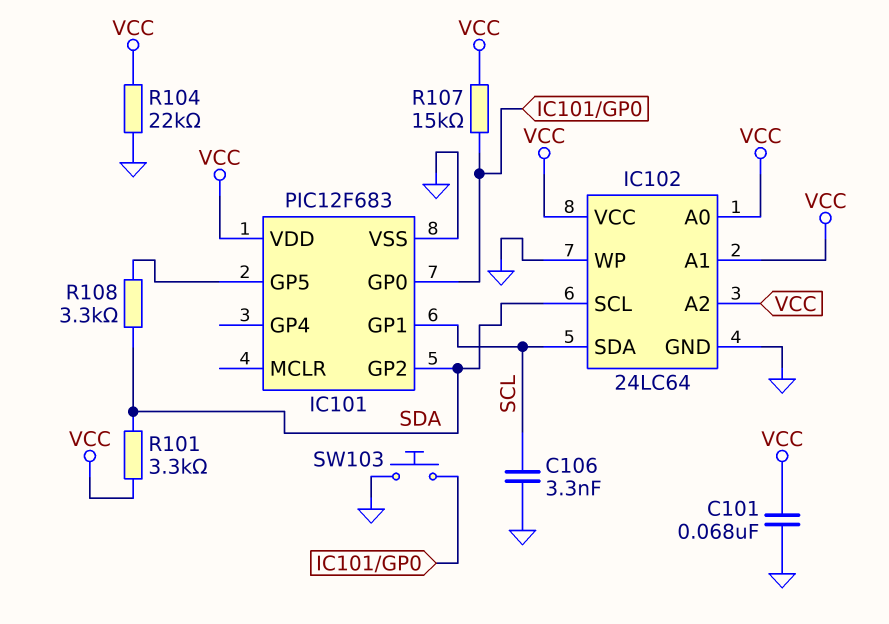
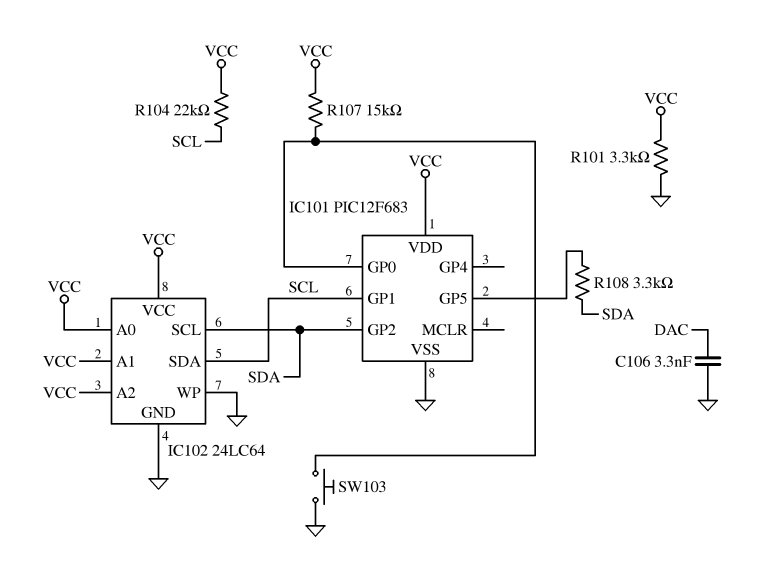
C101: 68nF (GND, VCC) -> none
C106: 3.3nF (GND, SCL) -> 3.3nF (DAC, GND)
R101: 3.3k (SDA, VCC) -> 3.3k (GND, VCC)
R104: 22k (GND, VCC) -> 22k (SCL, VCC)

